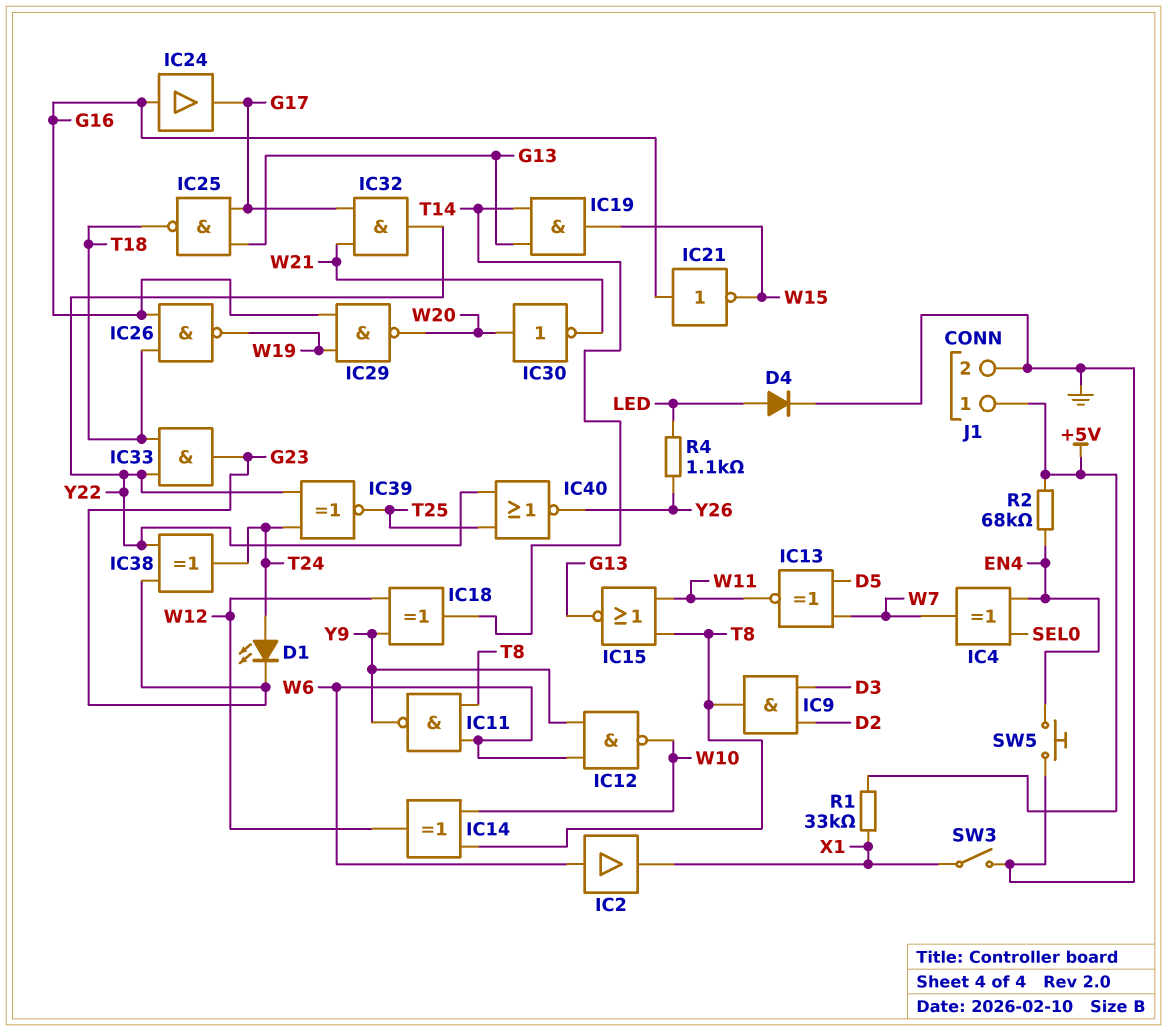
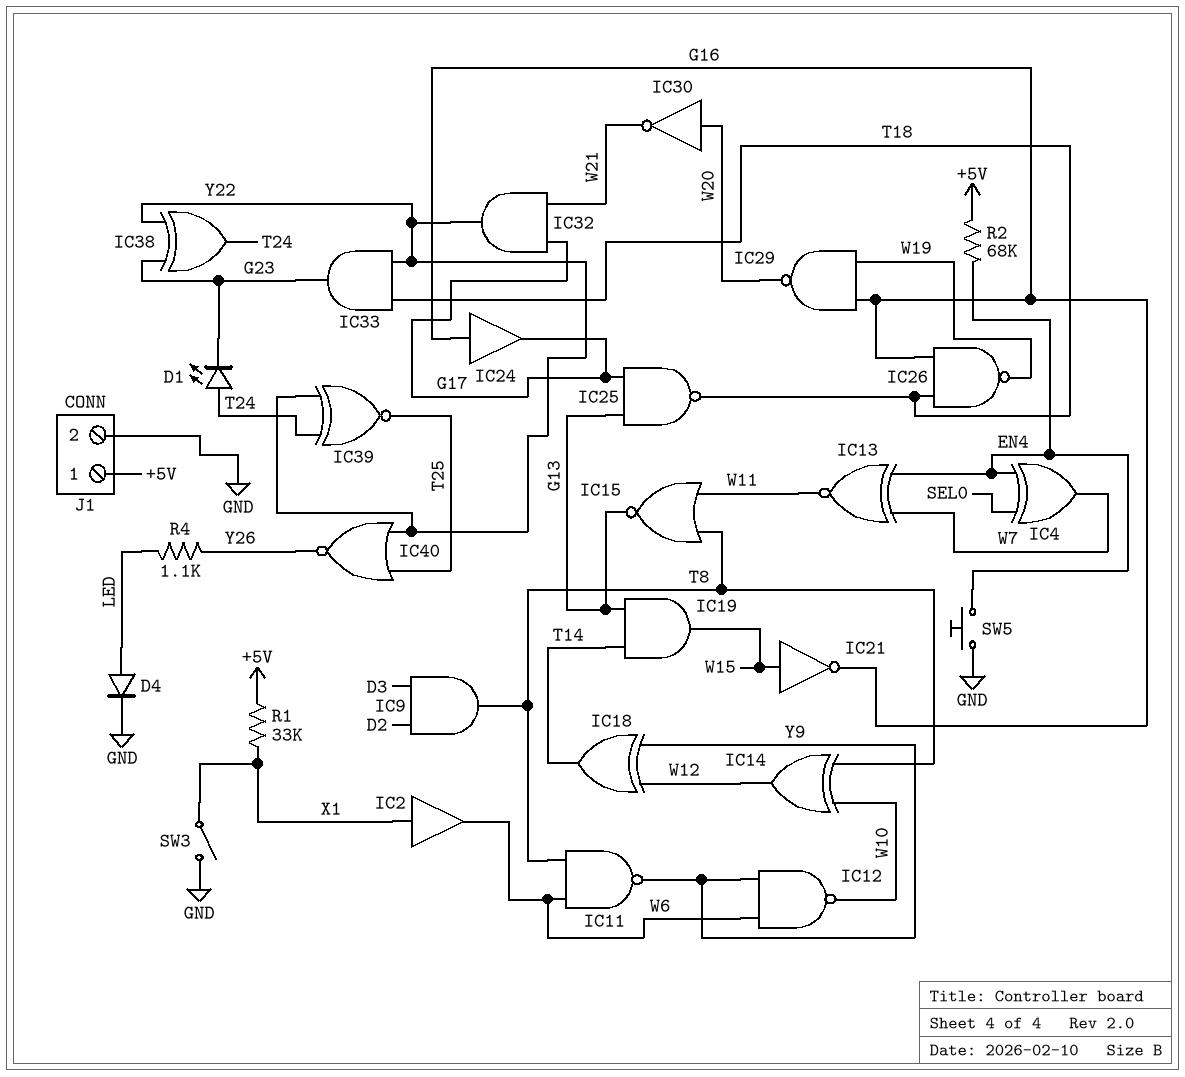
IC2: buffer (in W6, out X1) -> buffer (in X1, out W6)
IC13: XNOR (in D5, in W7, out W11) -> XNOR (in EN4, in W7, out W11)
IC21: NOT (in G16, out W15) -> NOT (in W15, out G16)

